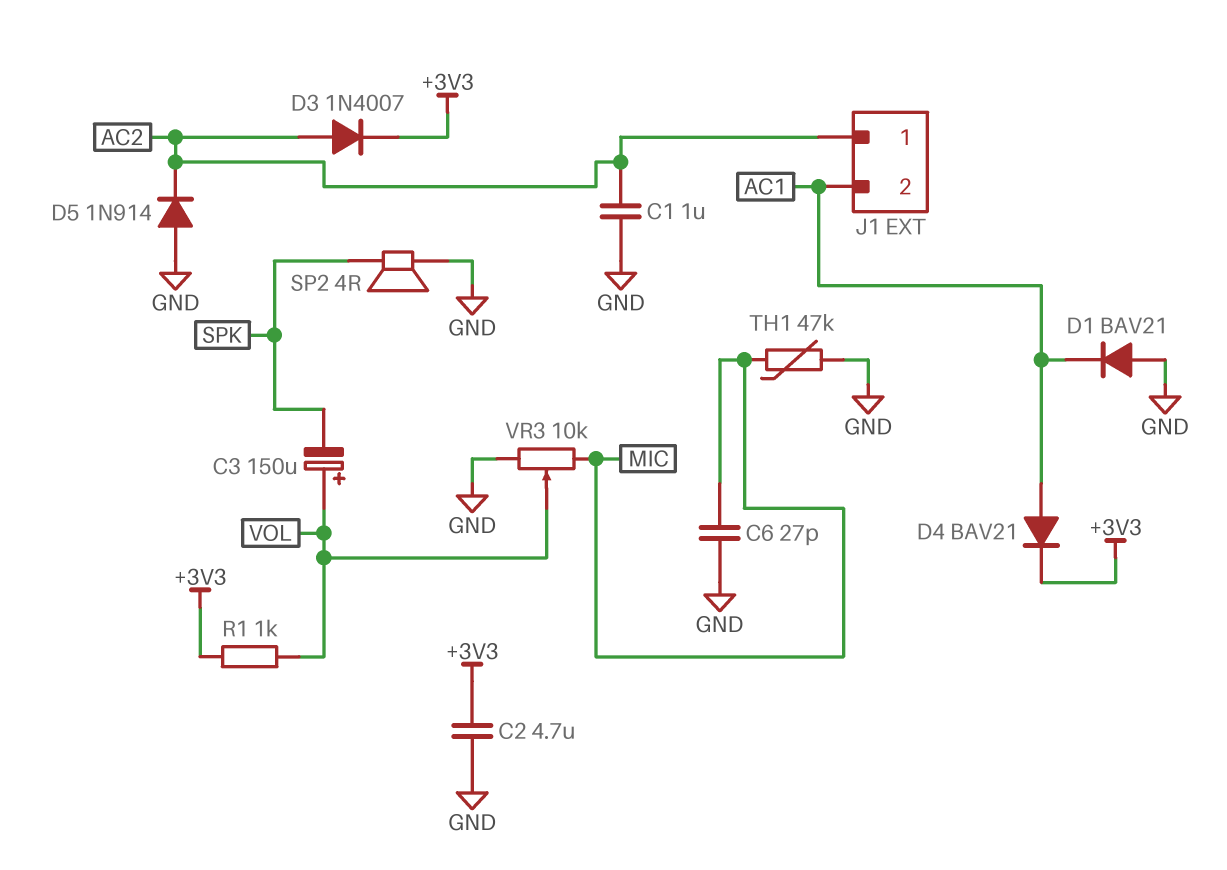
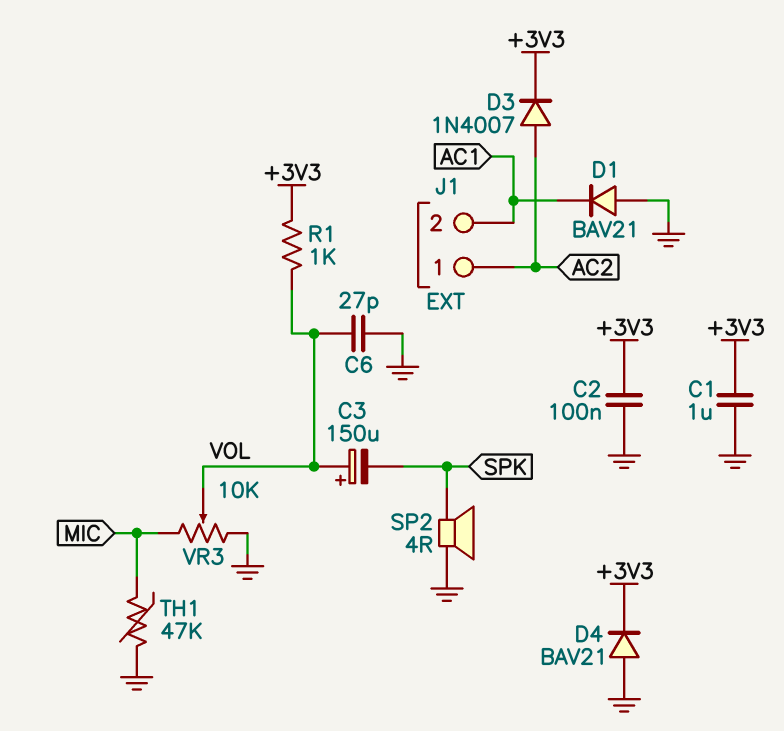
C1: 1uF (AC2, GND) -> 1uF (+3V3, GND)
C2: 4.7uF (+3V3, GND) -> 100nF (+3V3, GND)
C6: 27pF (GND, MIC) -> 27pF (GND, VOL)
D4: diode BAV21 (A AC1, K +3V3) -> diode BAV21 (A GND, K +3V3)
D5: diode 1N914 (A GND, K AC2) -> none

